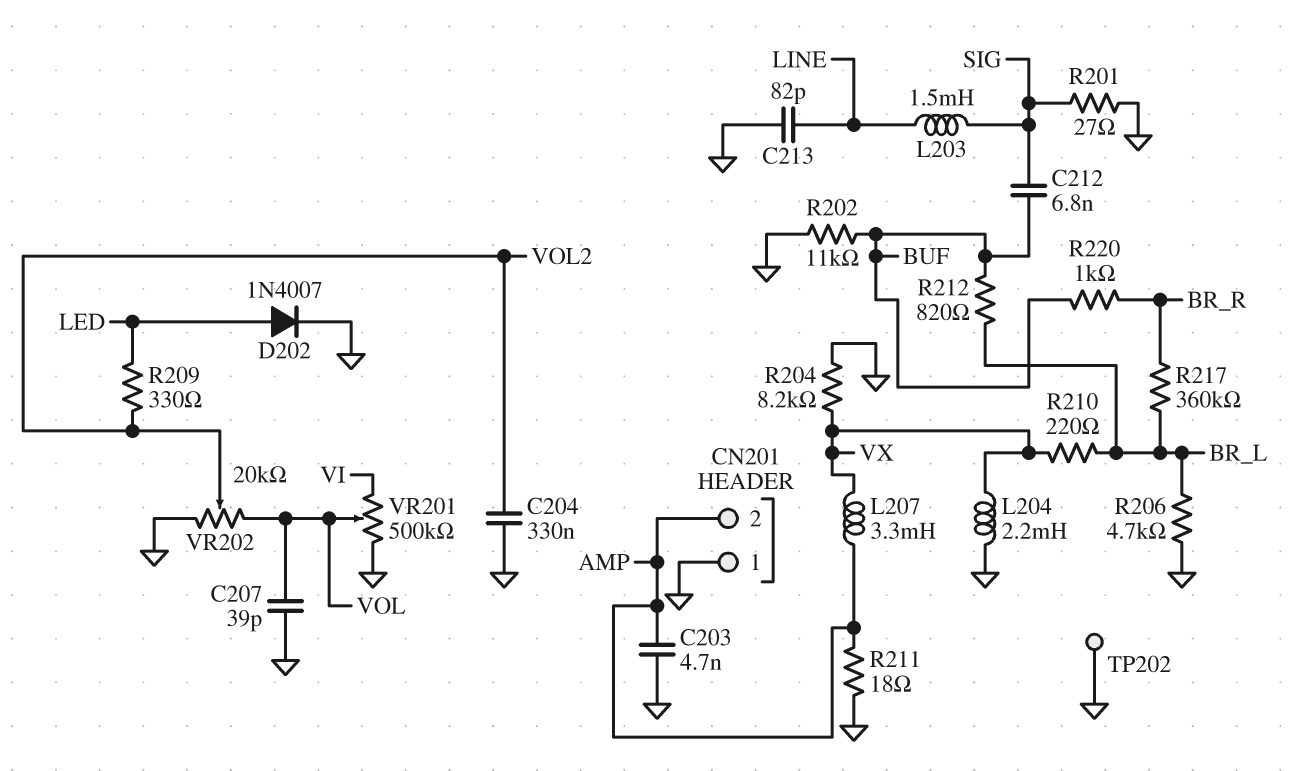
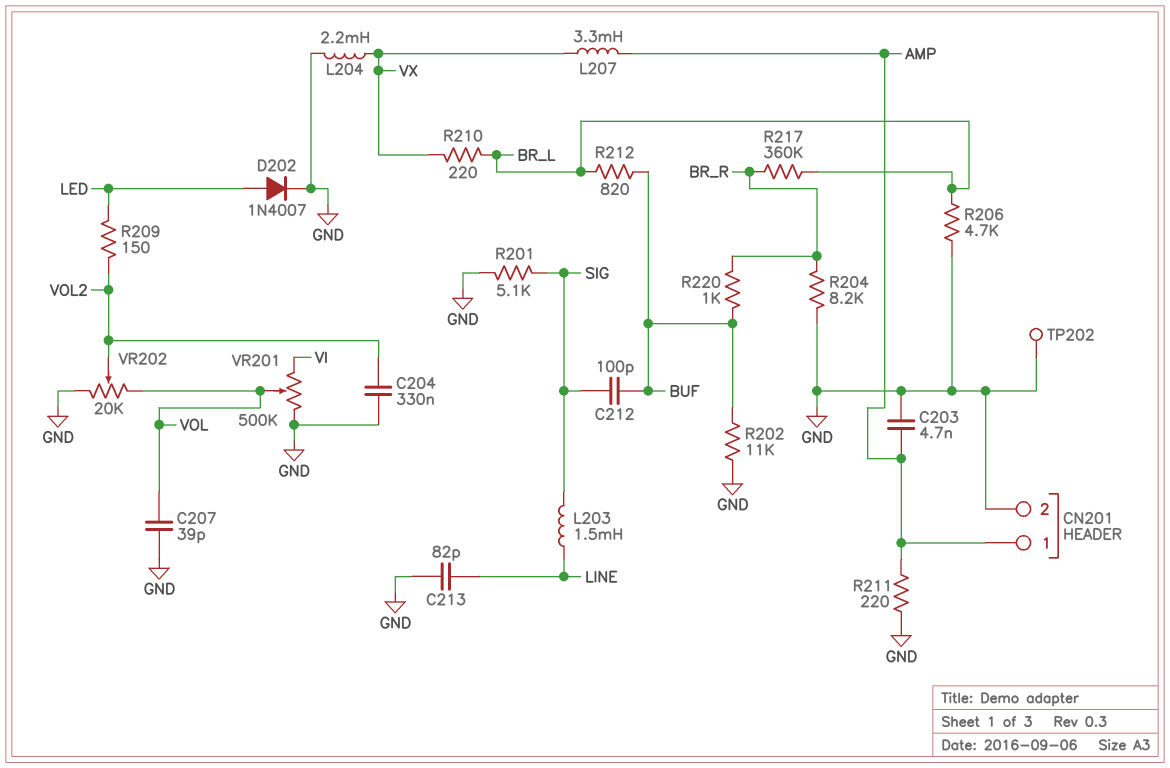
C212: 6.8nF (BUF, SIG) -> 100pF (BUF, SIG)
CN201 pin 1: GND -> AMP
CN201 pin 2: AMP -> GND
R201: 27 (GND, SIG) -> 5.1k (GND, SIG)
R204: 8.2k (GND, VX) -> 8.2k (BR_R, GND)
R209: 330 (LED, VOL2) -> 150 (LED, VOL2)
R211: 18 (AMP, GND) -> 220 (AMP, GND)

